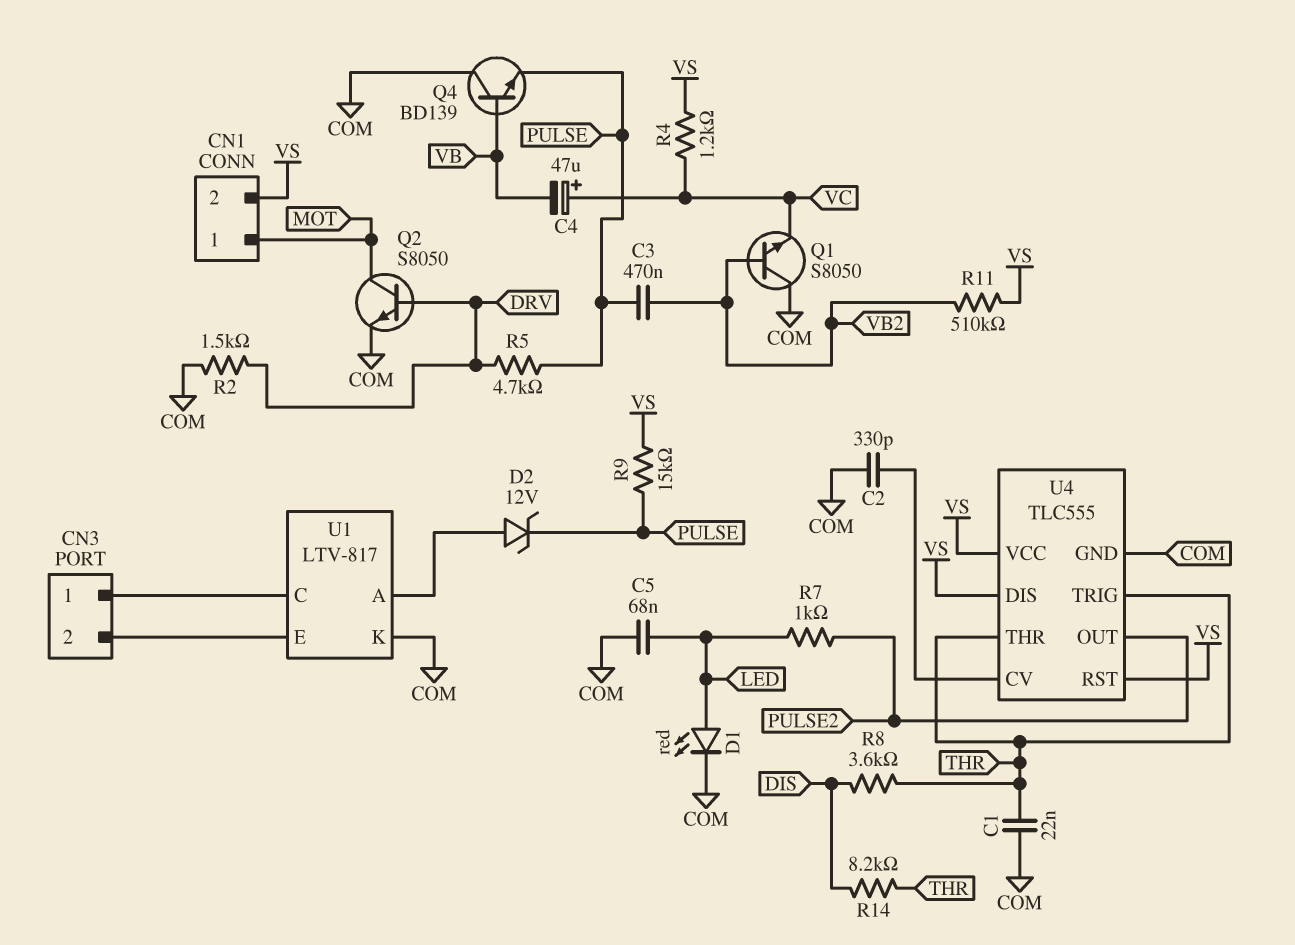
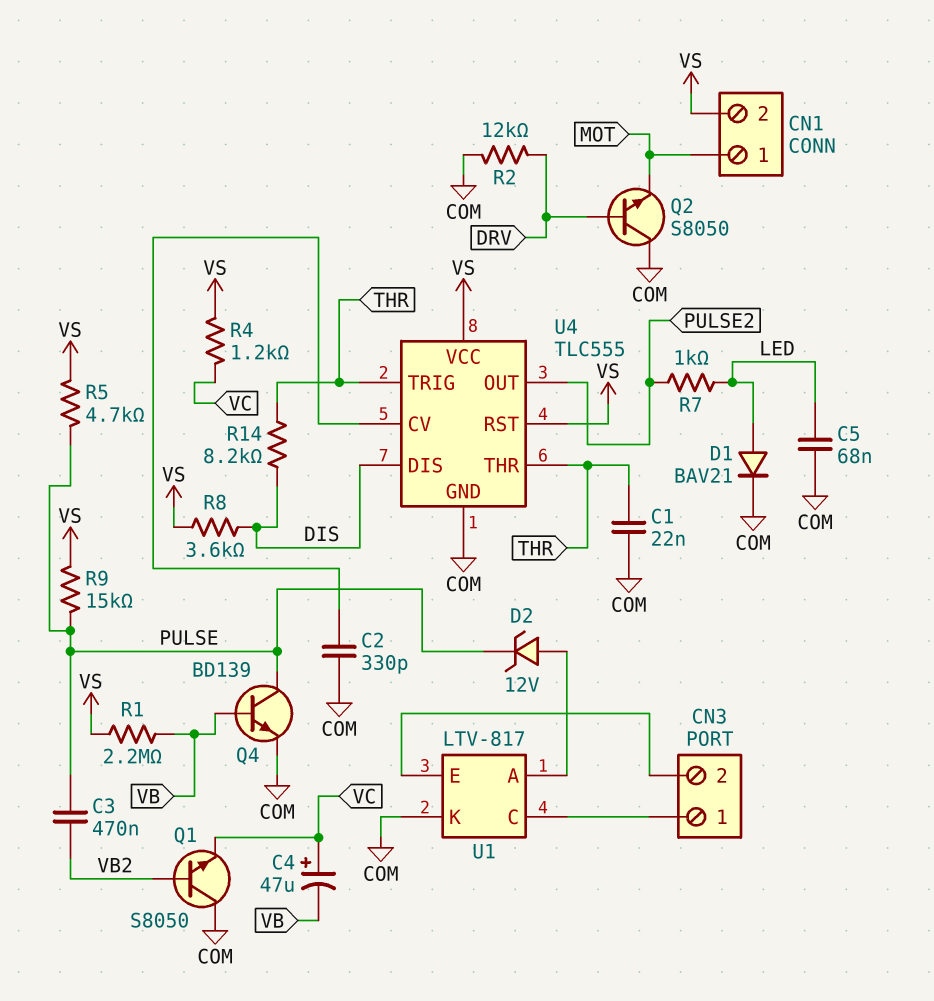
D1: LED red (A LED, K COM) -> diode BAV21 (A LED, K COM)
Q2: NPN S8050 (B DRV, C MOT, E COM) -> NPN S8050 (B DRV, C COM, E MOT)
Q4: NPN BD139 (B VB, C COM, E PULSE) -> NPN BD139 (B VB, C PULSE, E COM)
R1: none -> 2.2M (VB, VS)
R2: 1.5k (COM, DRV) -> 12k (COM, DRV)
R5: 4.7k (DRV, PULSE) -> 4.7k (PULSE, VS)
R8: 3.6k (DIS, THR) -> 3.6k (DIS, VS)
R11: 510k (VB2, VS) -> none
U4 pin DIS: VS -> DIS

